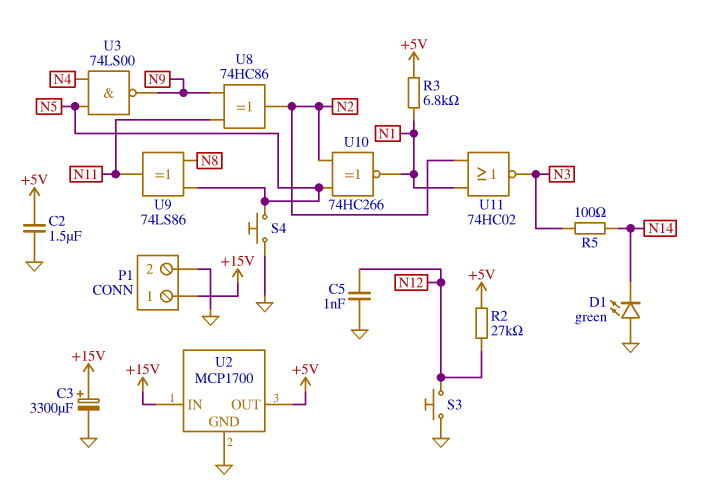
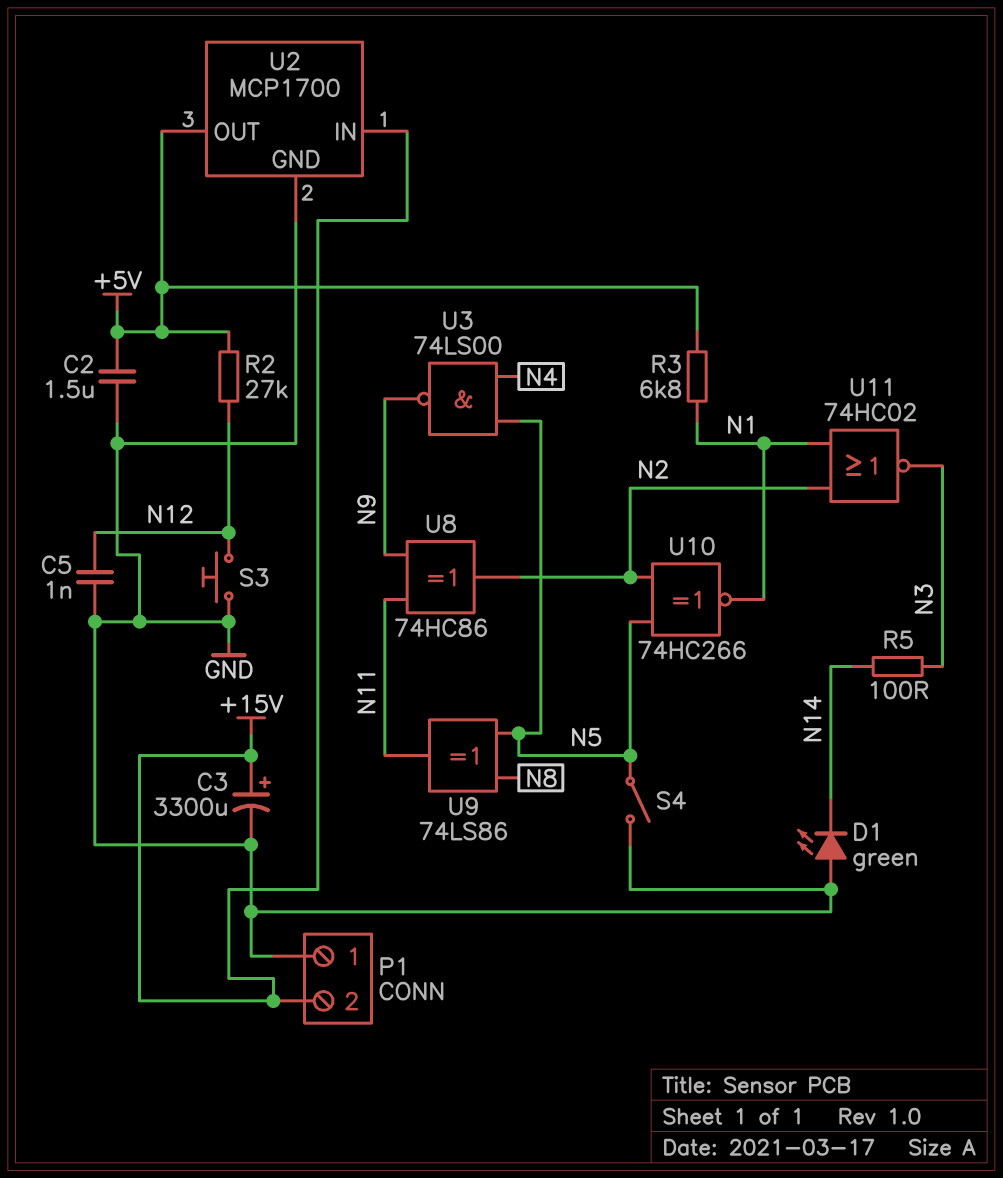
P1 pin 1: +15V -> GND
P1 pin 2: GND -> +15V
S4: button (GND, N5) -> switch (GND, N5)

